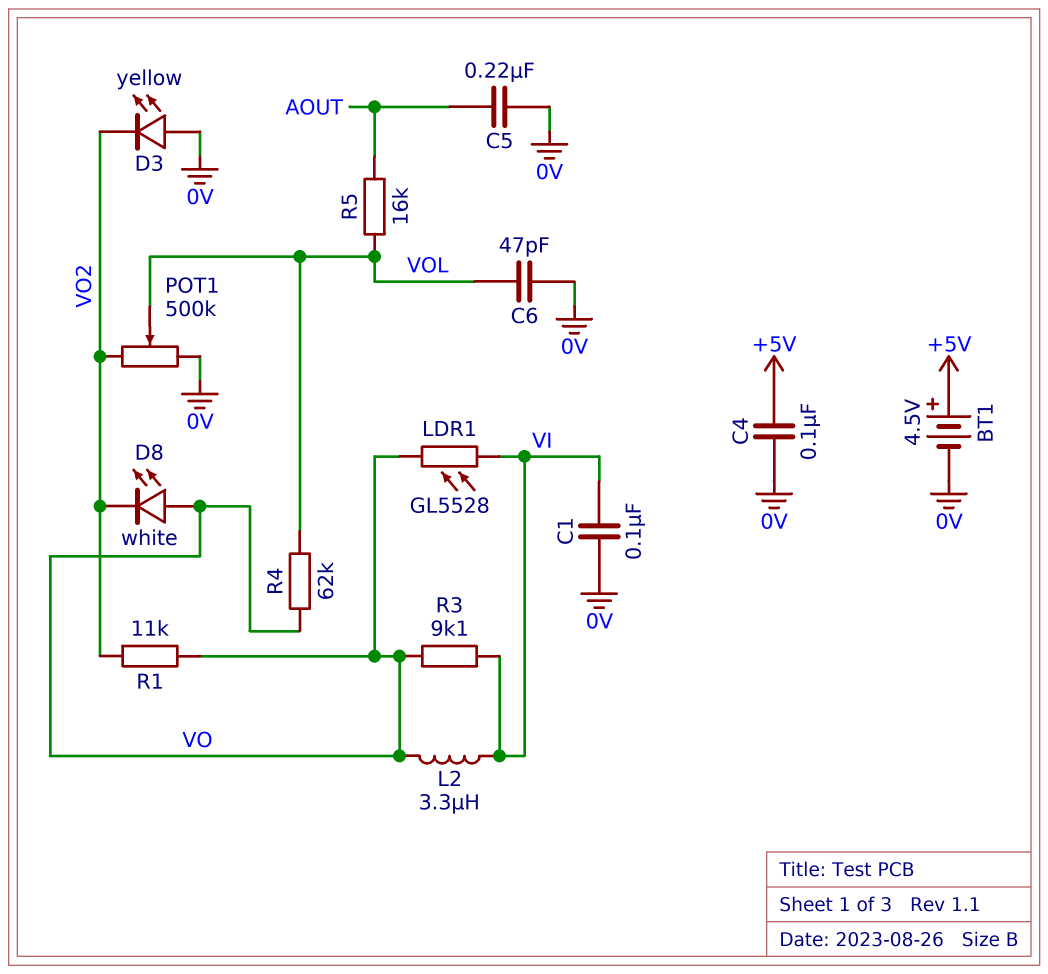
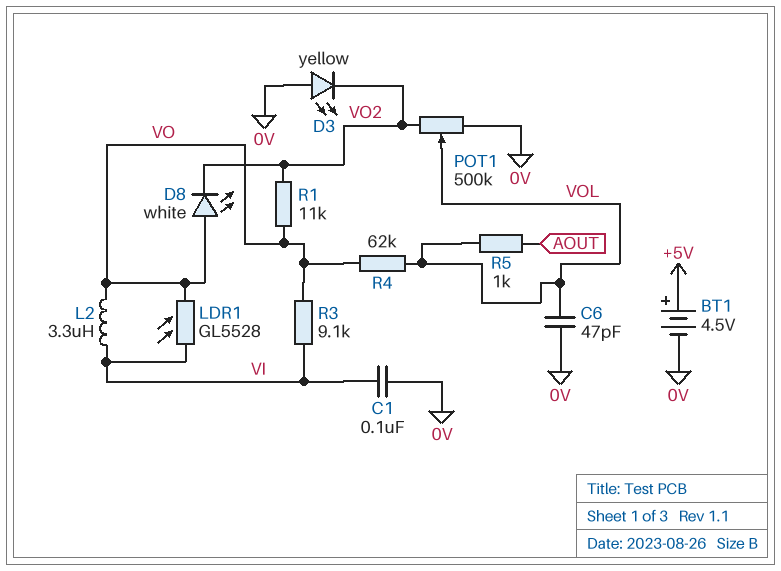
C4: 100nF (+5V, 0V) -> none
C5: 220nF (0V, AOUT) -> none
R5: 16k (AOUT, VOL) -> 1k (AOUT, VOL)

